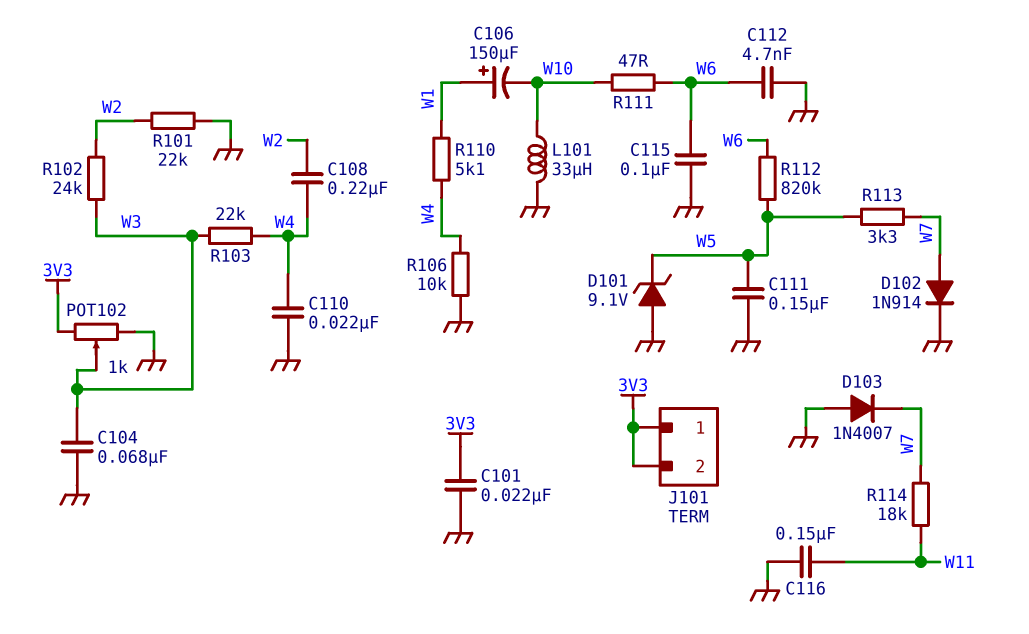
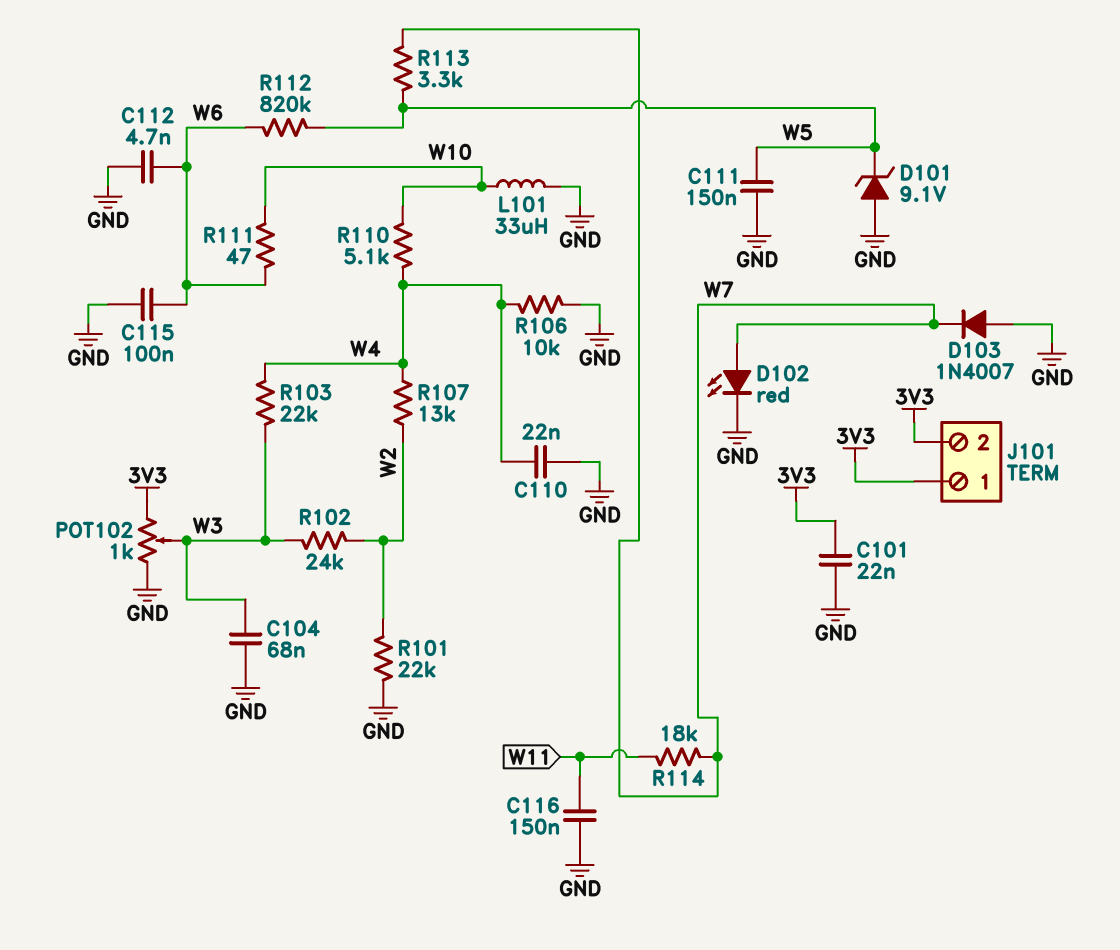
C106: 150uF (plus W1, minus W10) -> none
C108: 220nF (W2, W4) -> none
D102: diode 1N914 (A W7, K GND) -> LED red (A W7, K GND)
R107: none -> 13k (W2, W4)
R110: 5.1k (W1, W4) -> 5.1k (W4, W10)

